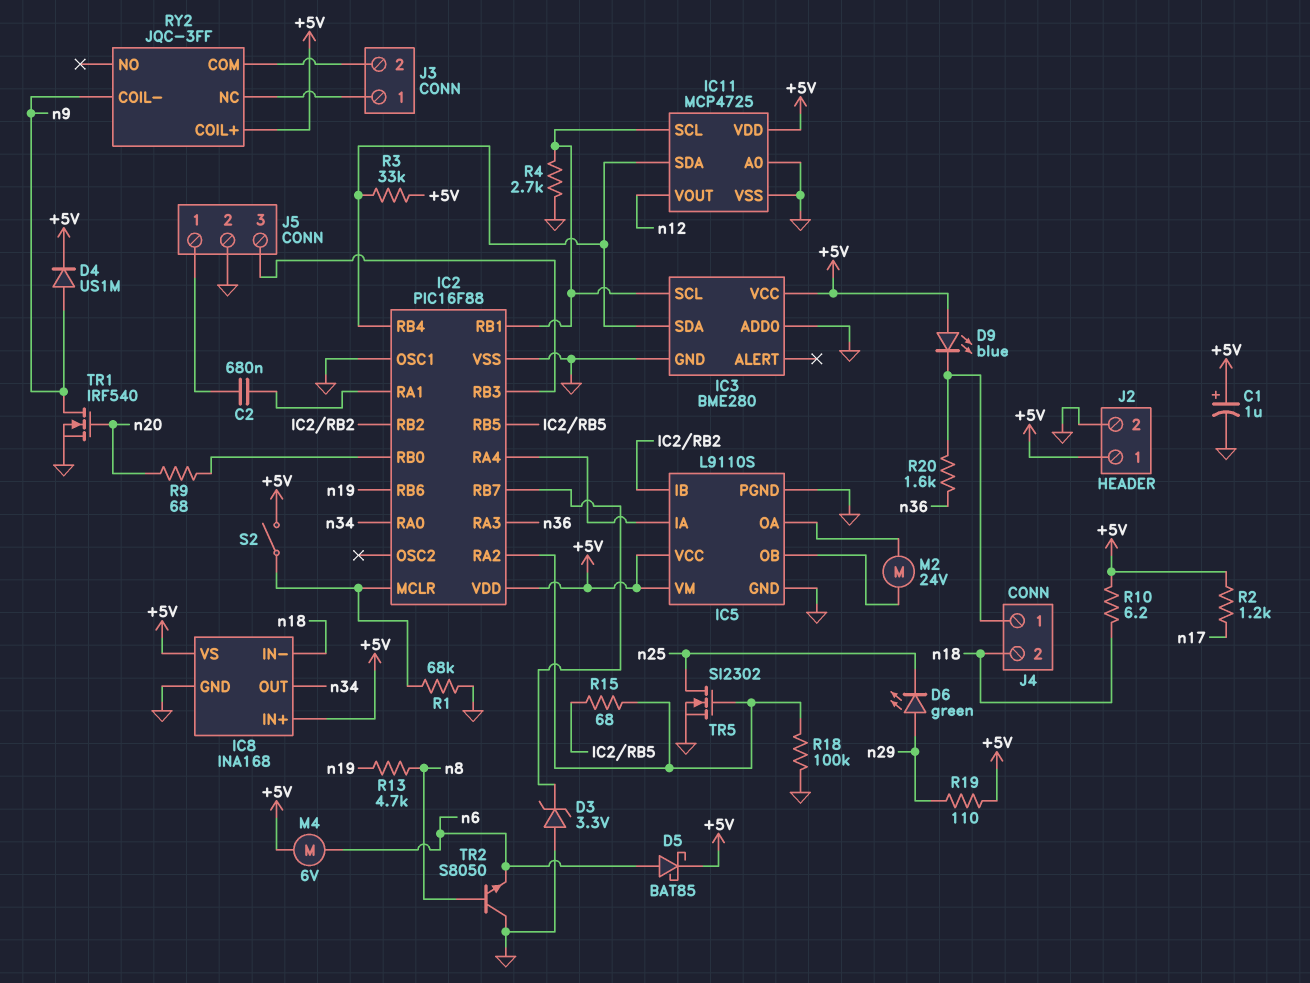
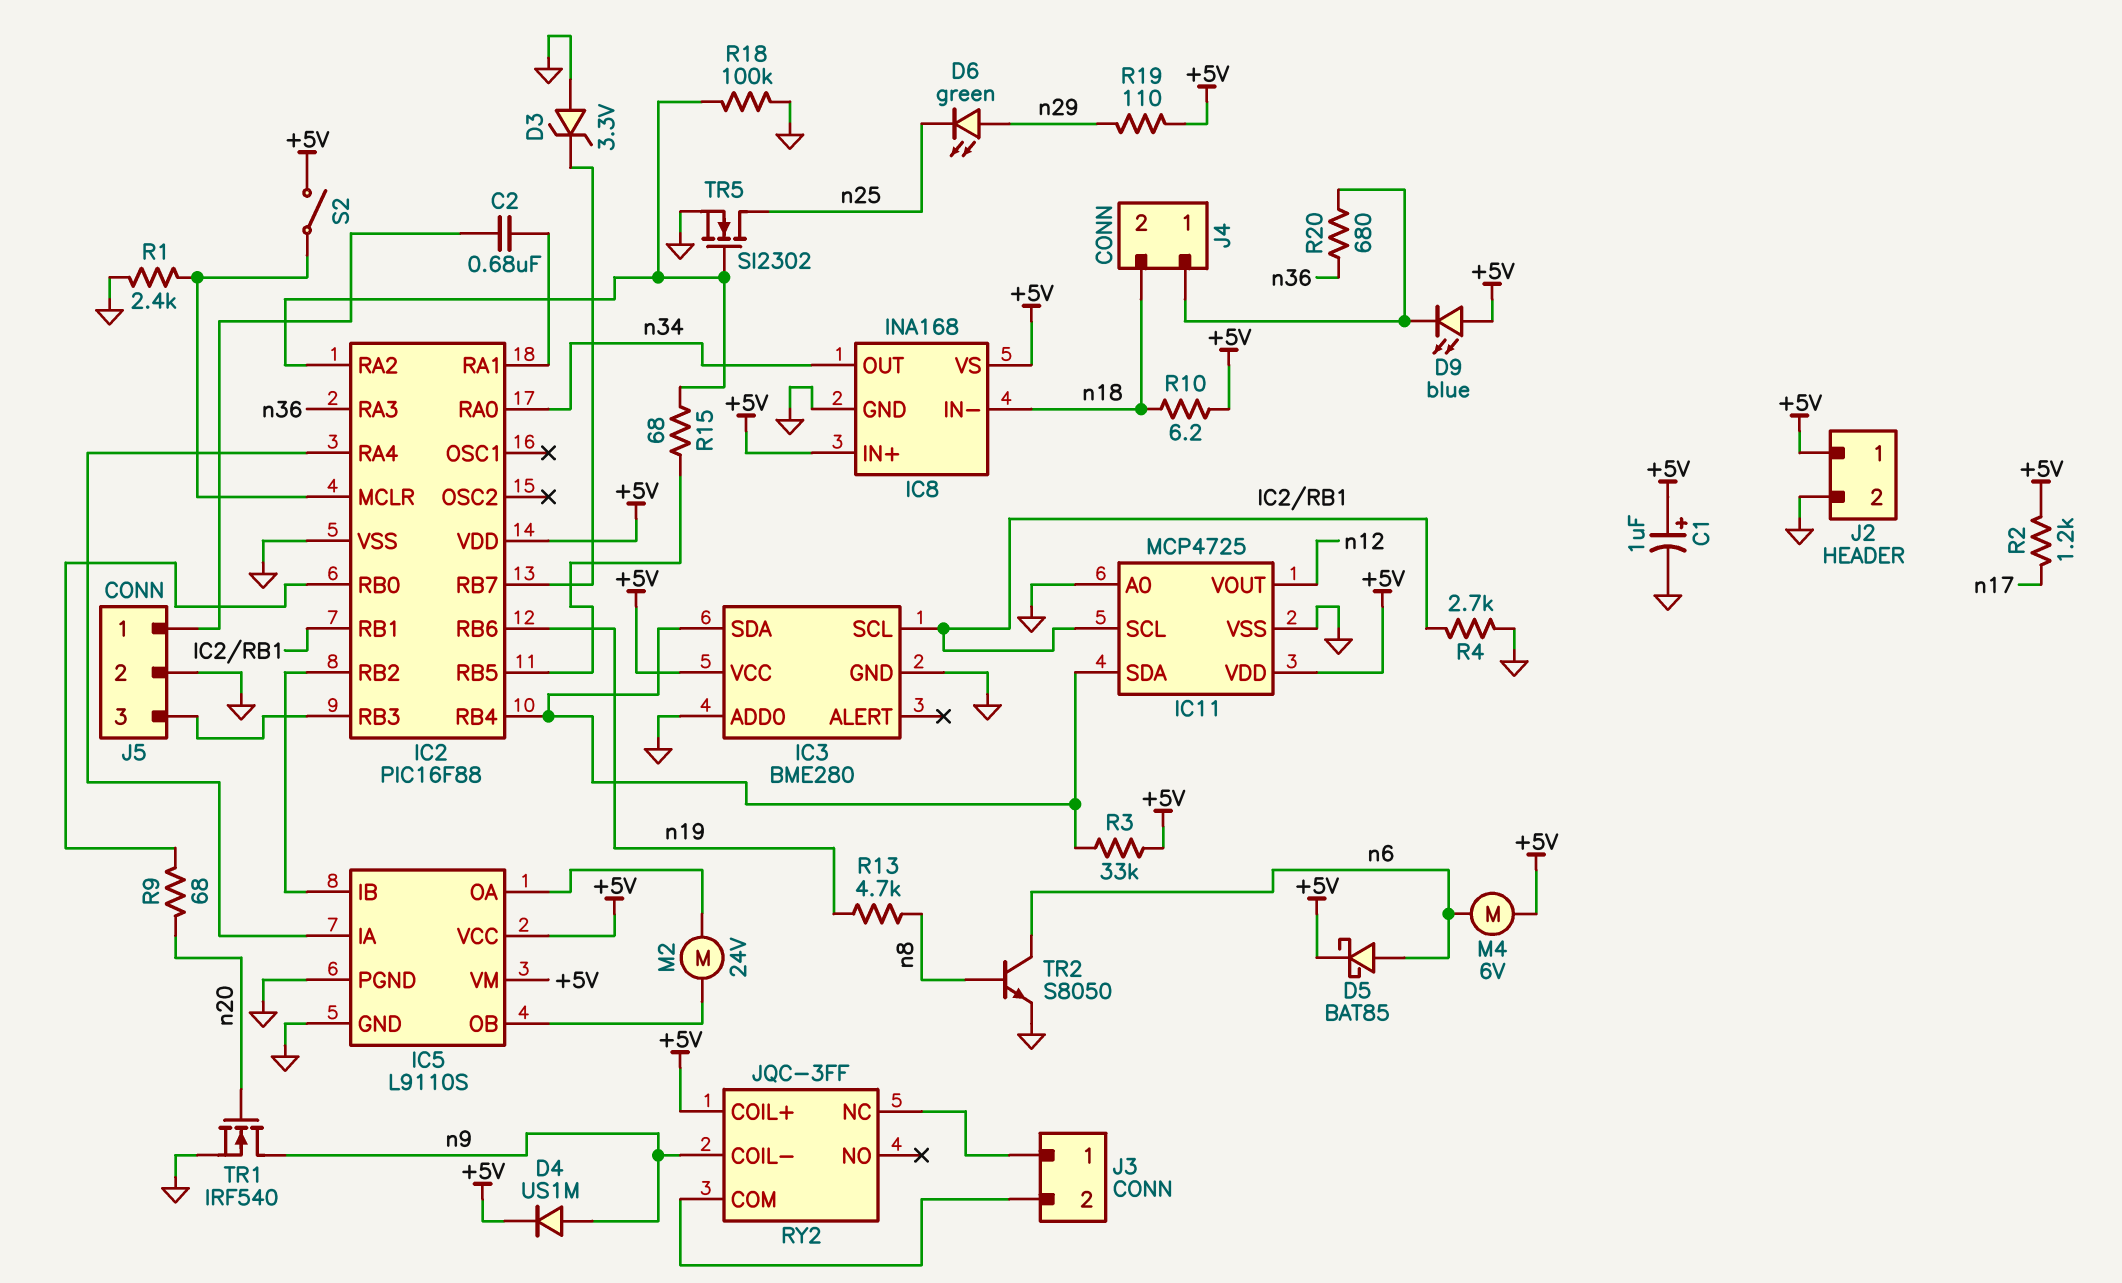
IC2 pin OSC1: GND -> none
R1: 68k (GND, IC2/MCLR) -> 2.4k (GND, IC2/MCLR)
R20: 1.6k (J4/1, n36) -> 680 (J4/1, n36)
TR2: NPN S8050 (B n8, C GND, E n6) -> NPN S8050 (B n8, C n6, E GND)

